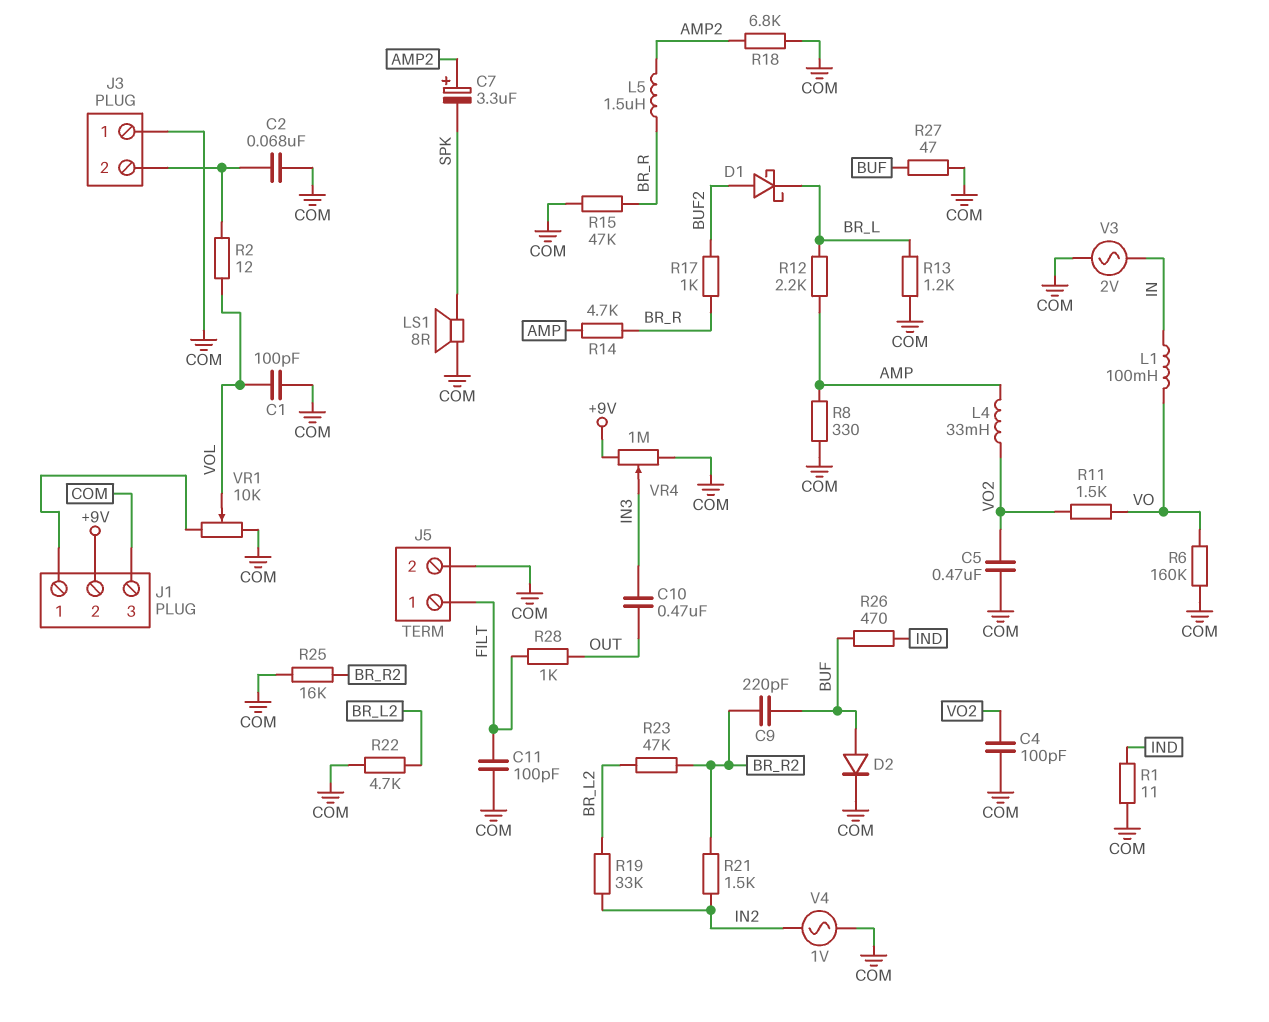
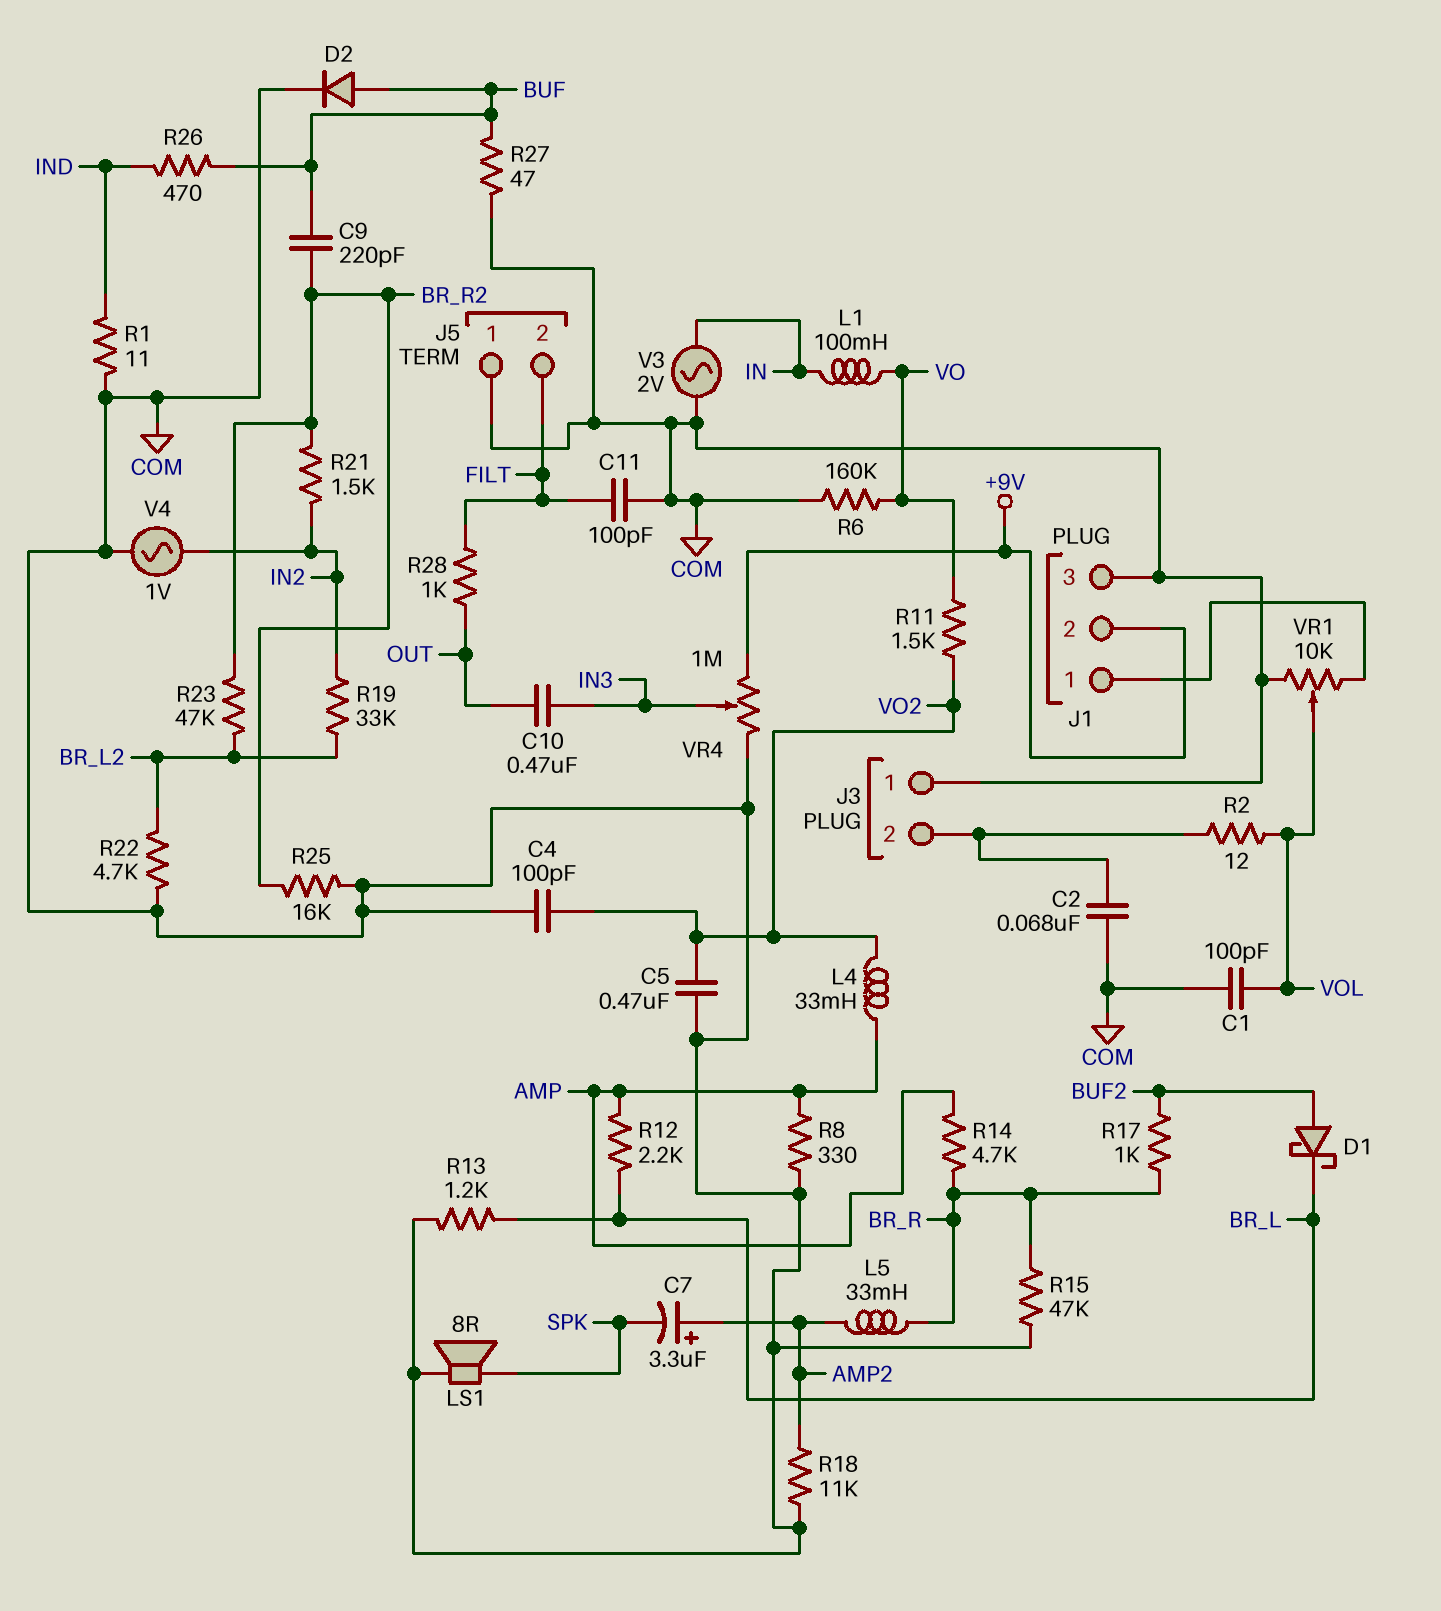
J5 pin 1: FILT -> COM
J5 pin 2: COM -> FILT
L5: 1.5uH (AMP2, BR_R) -> 33mH (AMP2, BR_R)
R18: 6.8k (AMP2, COM) -> 11k (AMP2, COM)

